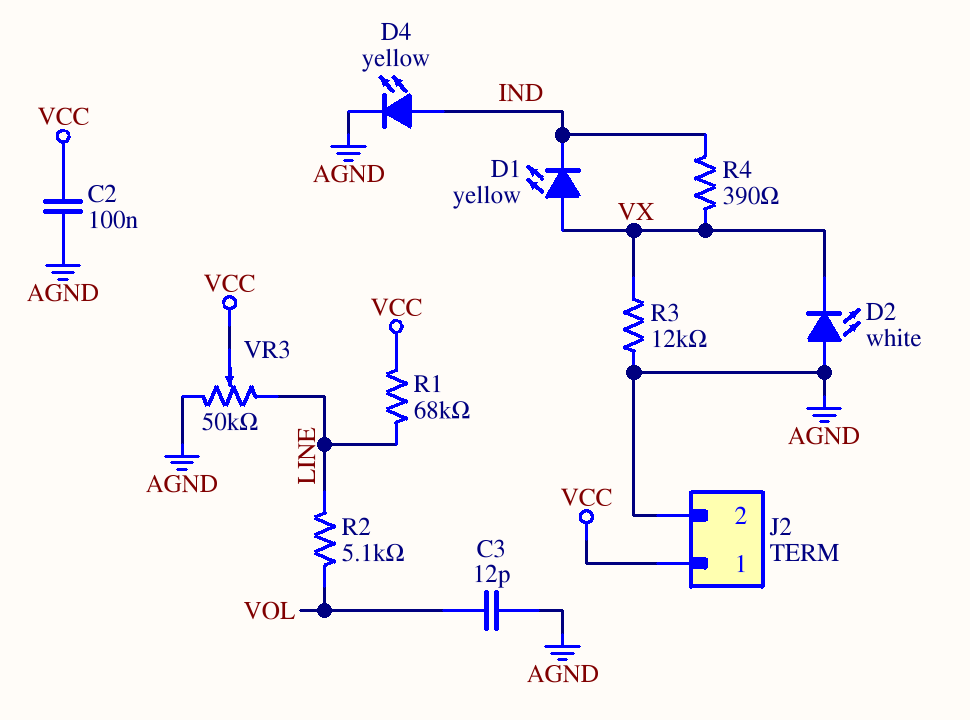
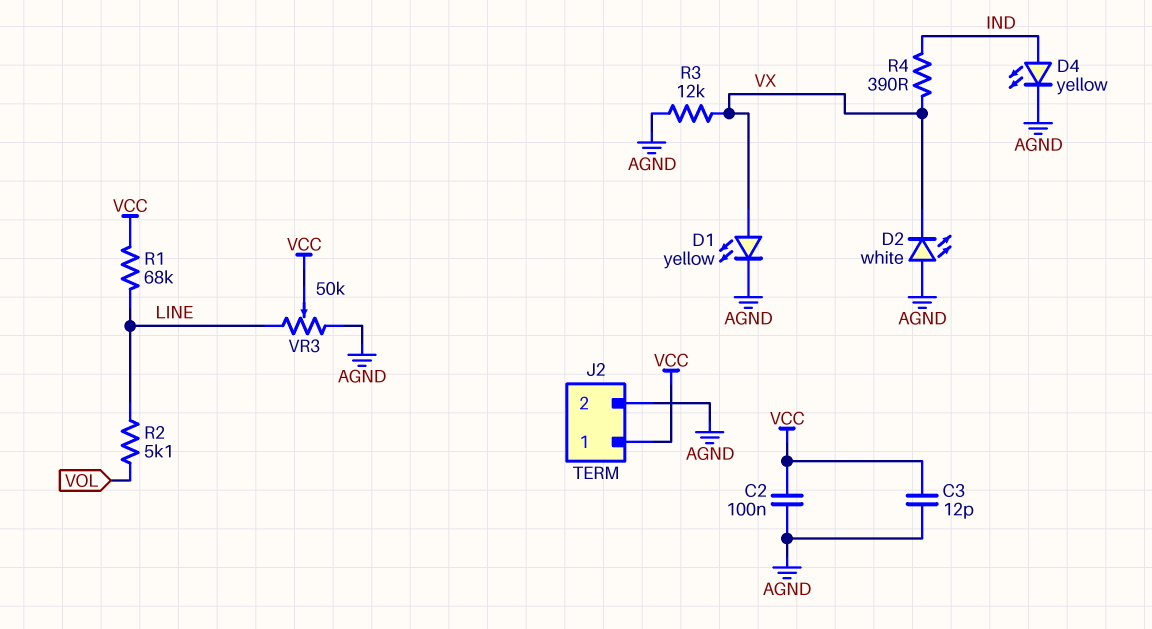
C3: 12pF (AGND, VOL) -> 12pF (AGND, VCC)
D1: LED yellow (A VX, K IND) -> LED yellow (A VX, K AGND)

